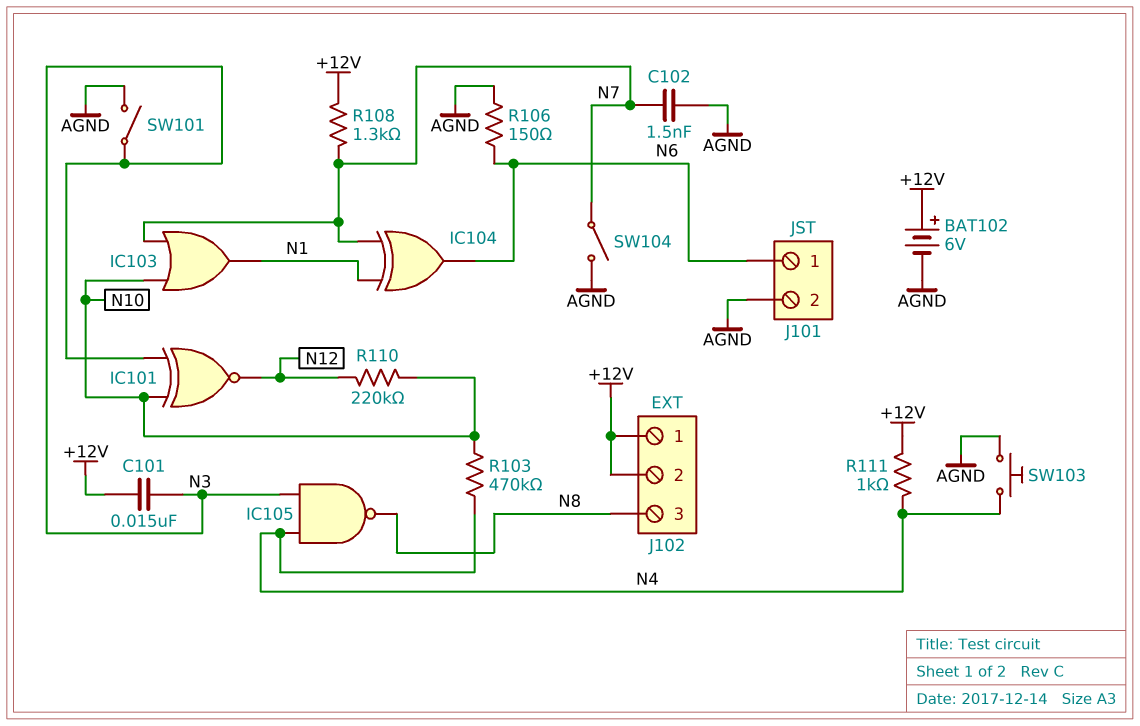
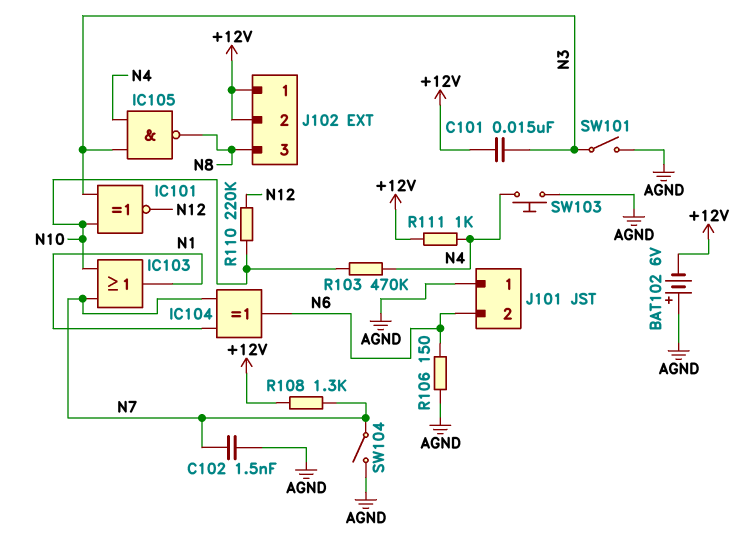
BAT102: 6V (plus +12V, minus AGND) -> 6V (plus AGND, minus +12V)
J101 pin 1: N6 -> AGND
J101 pin 2: AGND -> N6

